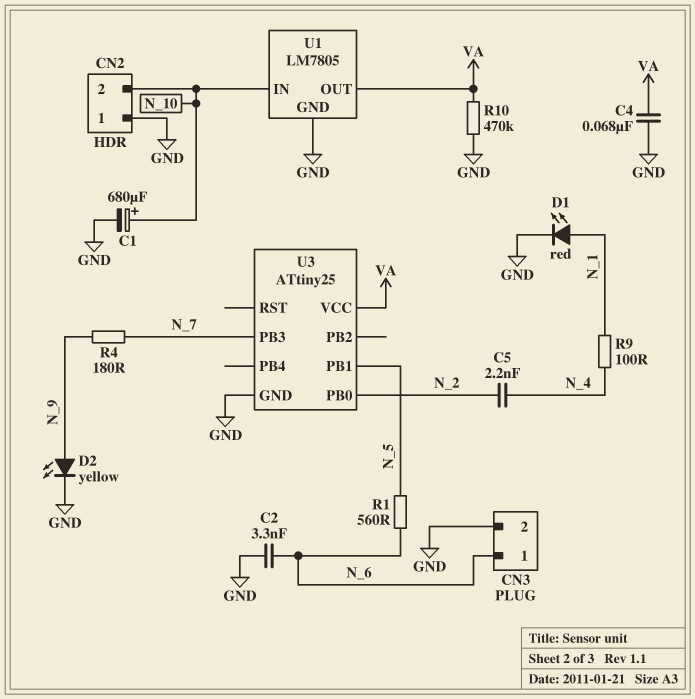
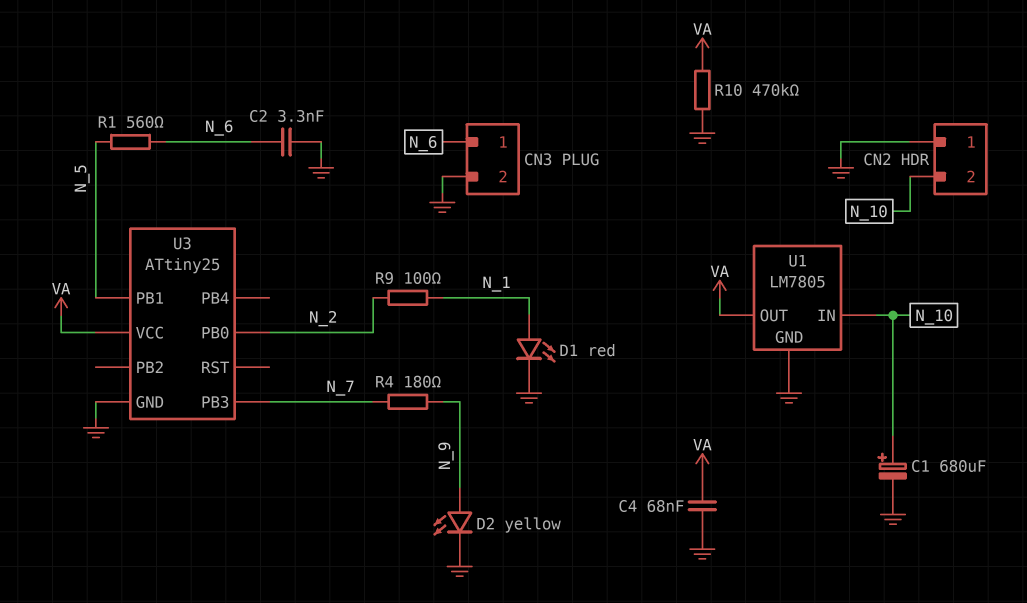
C5: 2.2nF (N_2, N_4) -> none
R9: 100 (N_1, N_4) -> 100 (N_1, N_2)

